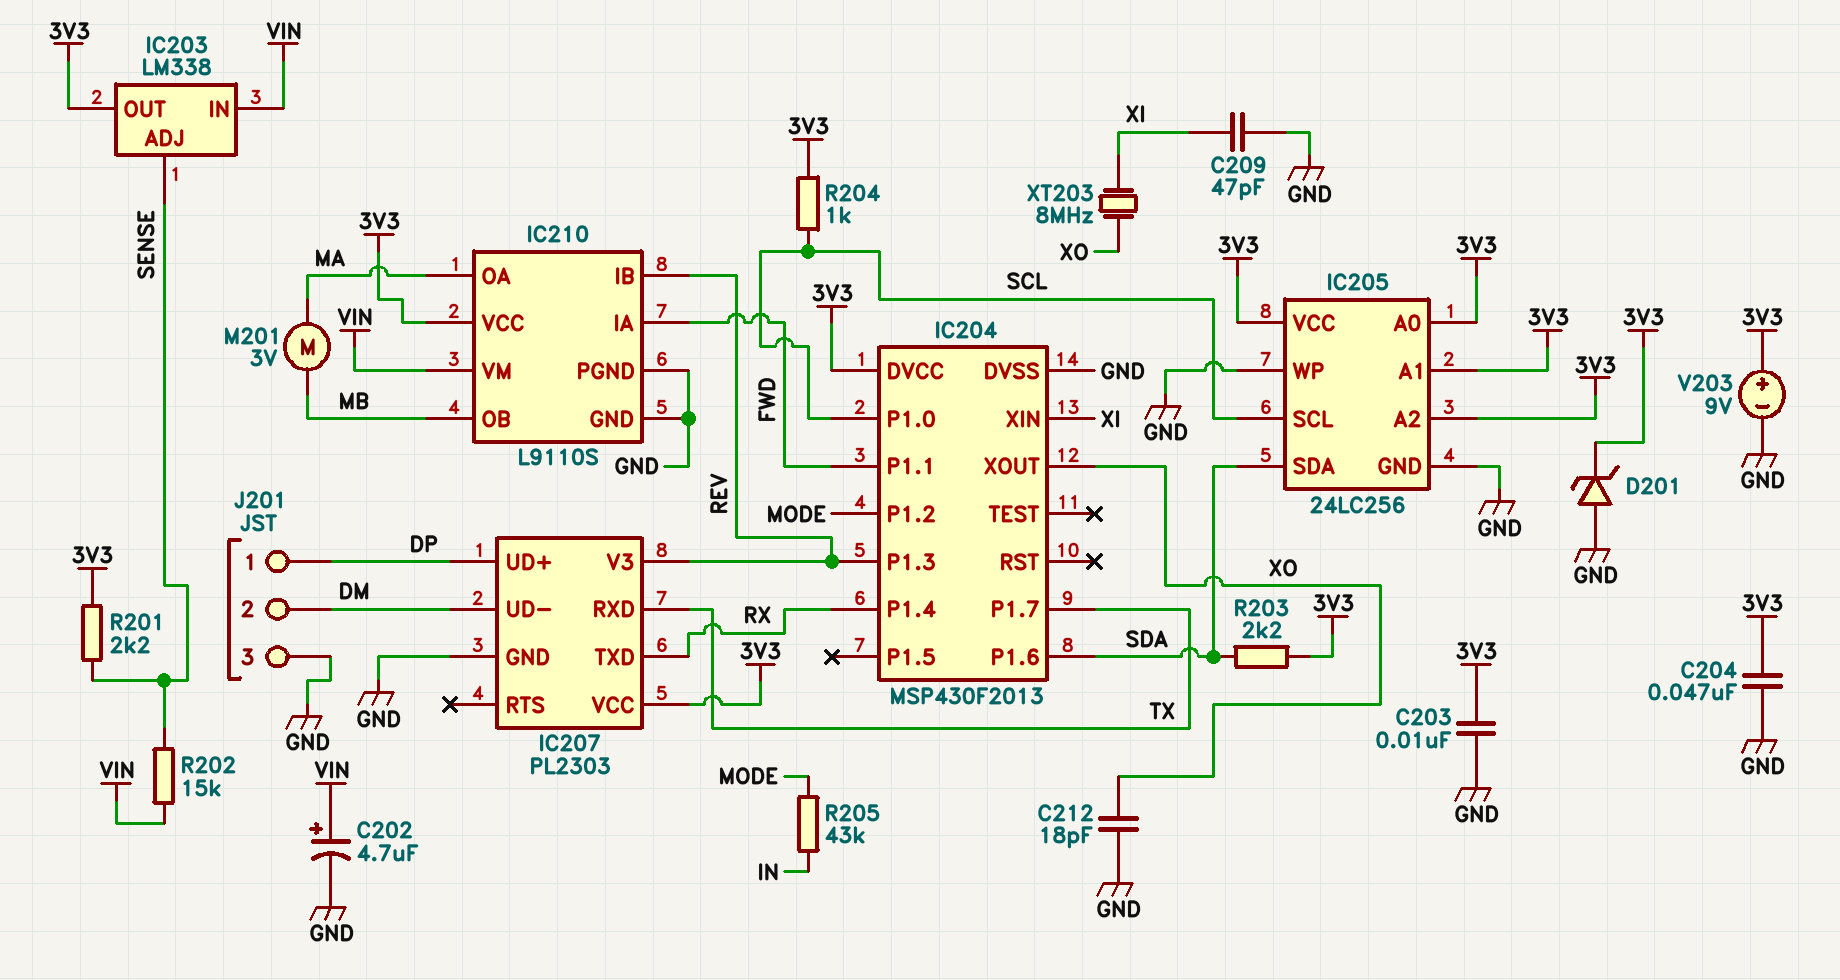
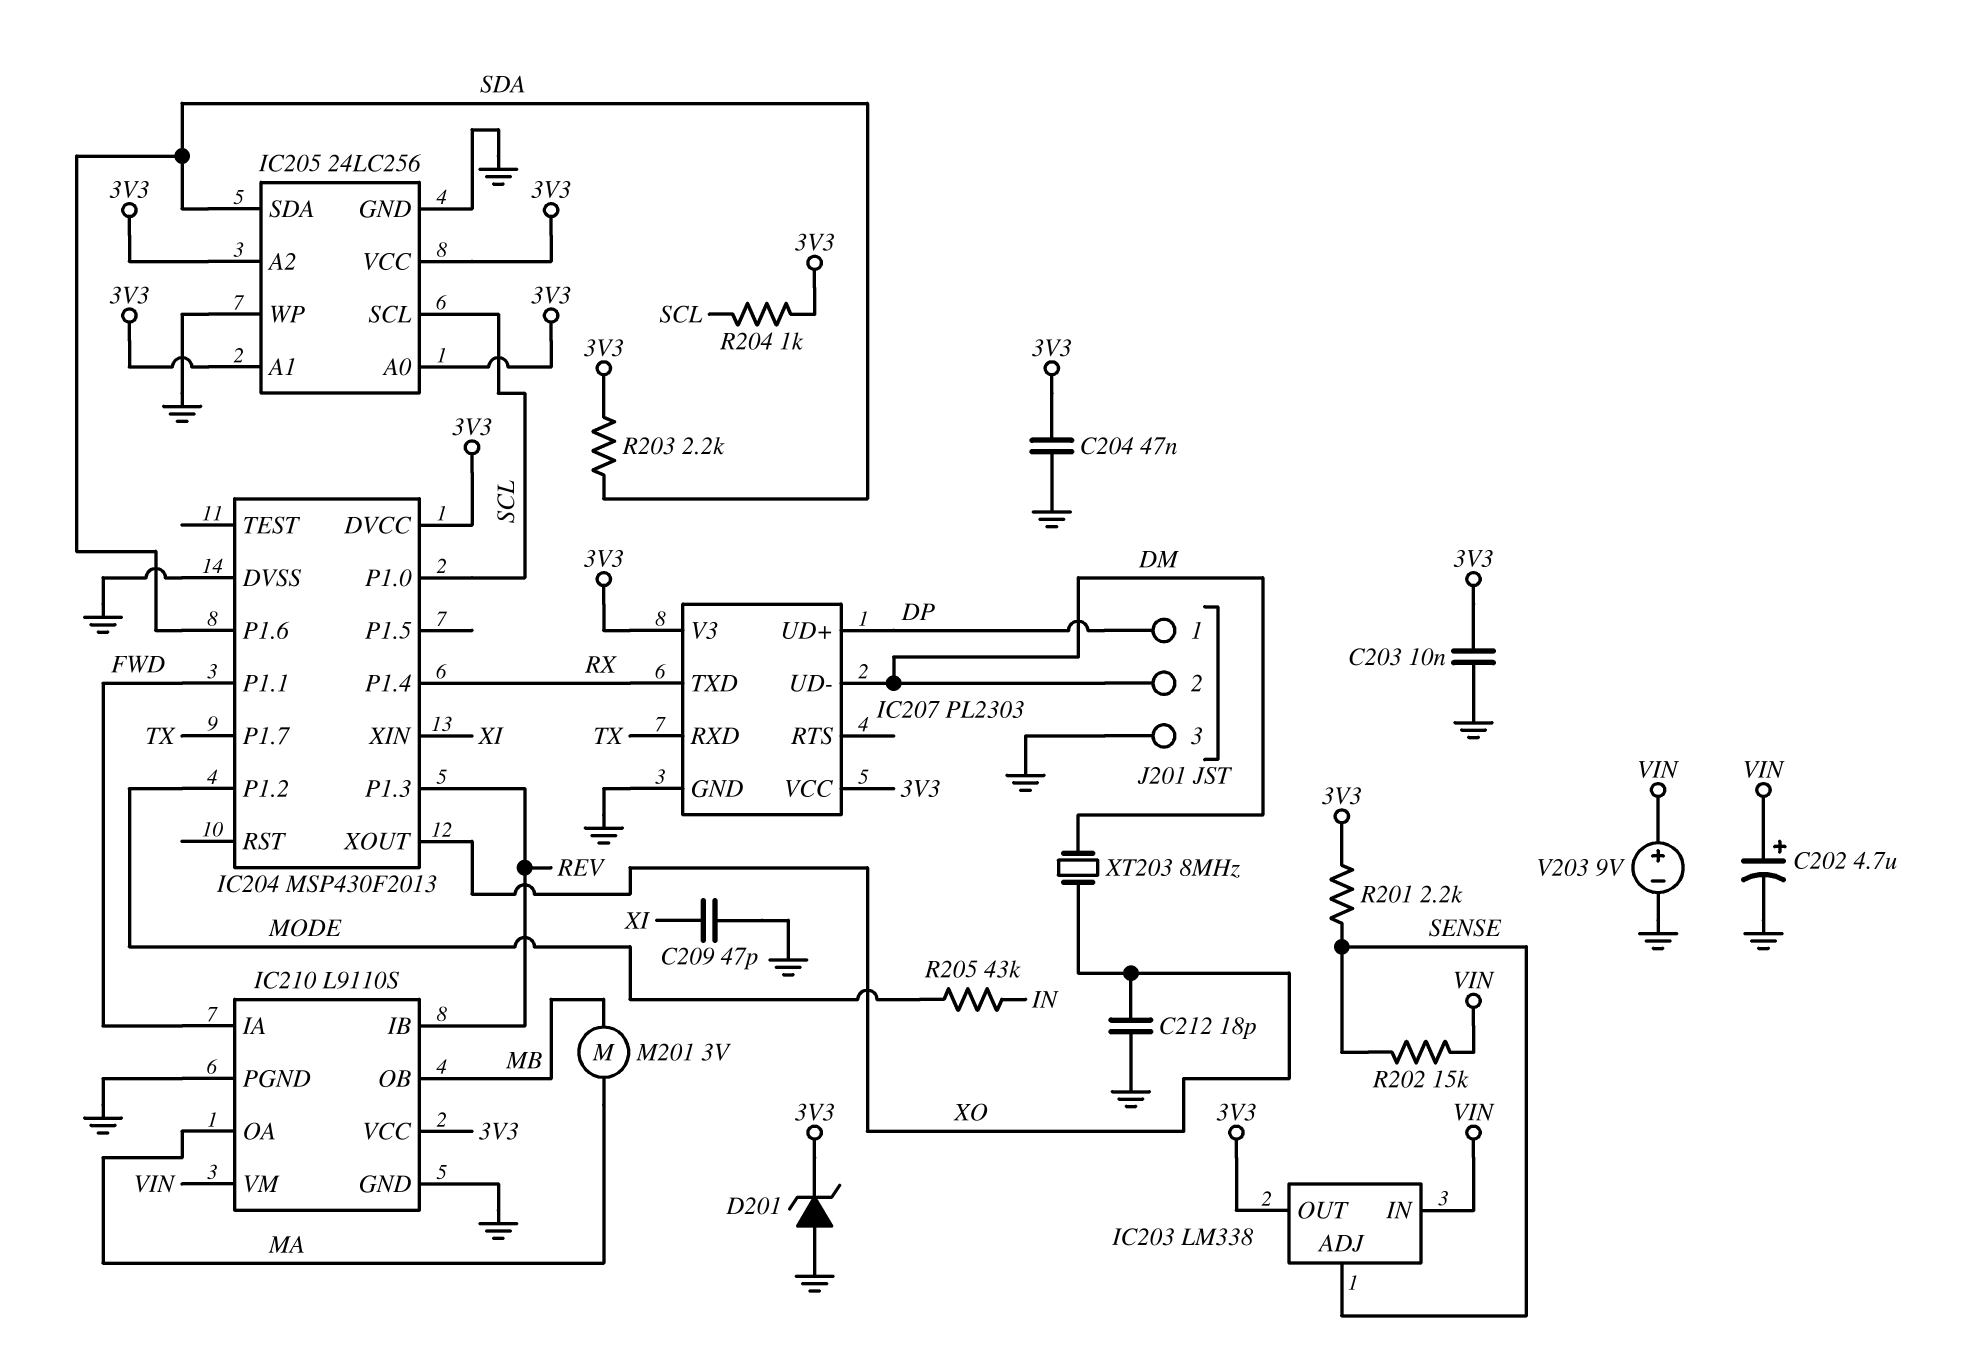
IC207 pin V3: REV -> 3V3
V203: 9V (plus 3V3, minus GND) -> 9V (plus VIN, minus GND)
XT203: 8MHz (XI, XO) -> 8MHz (DM, XO)

